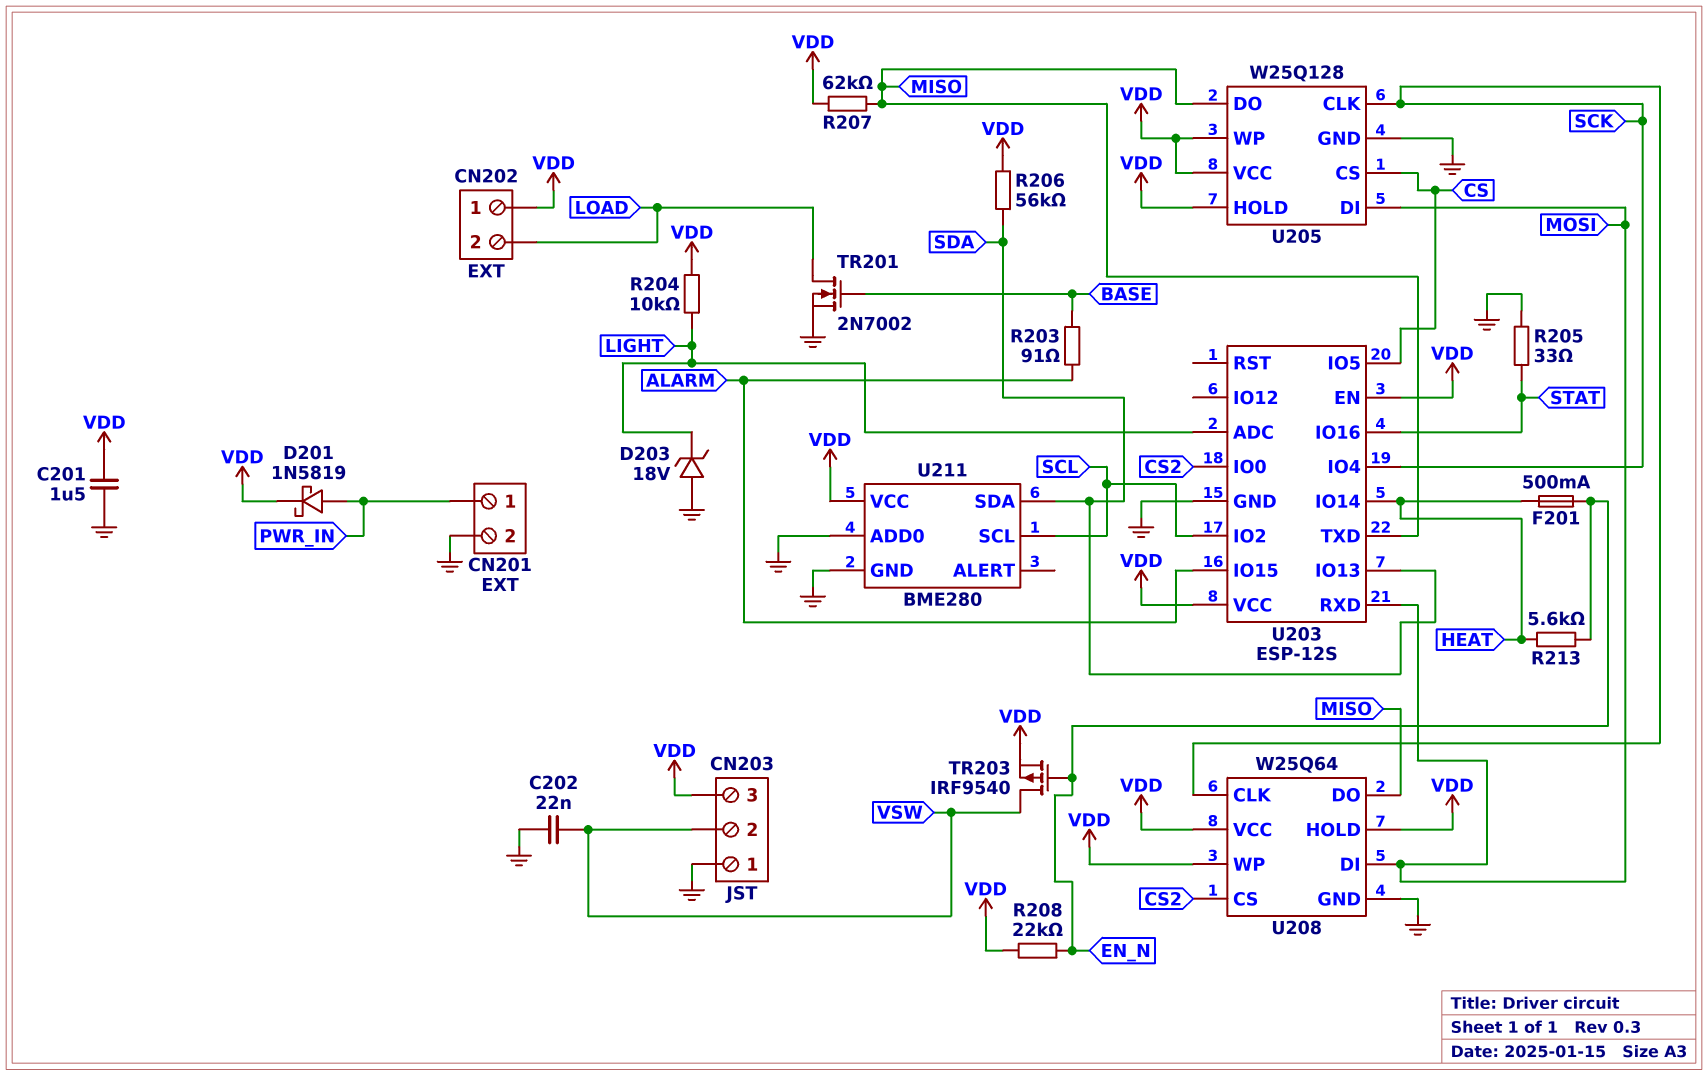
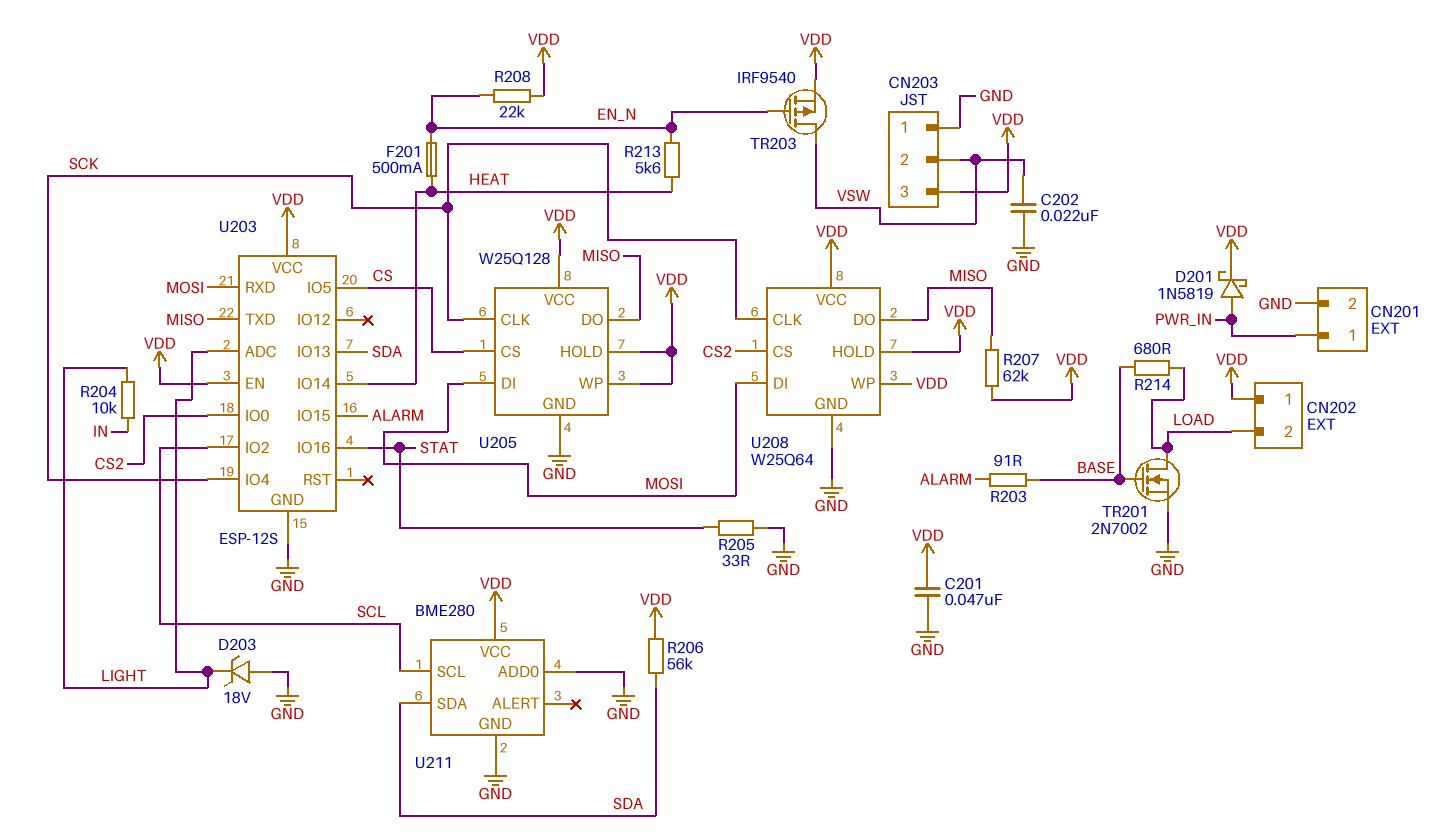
C201: 1.5uF (GND, VDD) -> 47nF (GND, VDD)
R204: 10k (LIGHT, VDD) -> 10k (IN, LIGHT)
R214: none -> 680 (BASE, LOAD)

